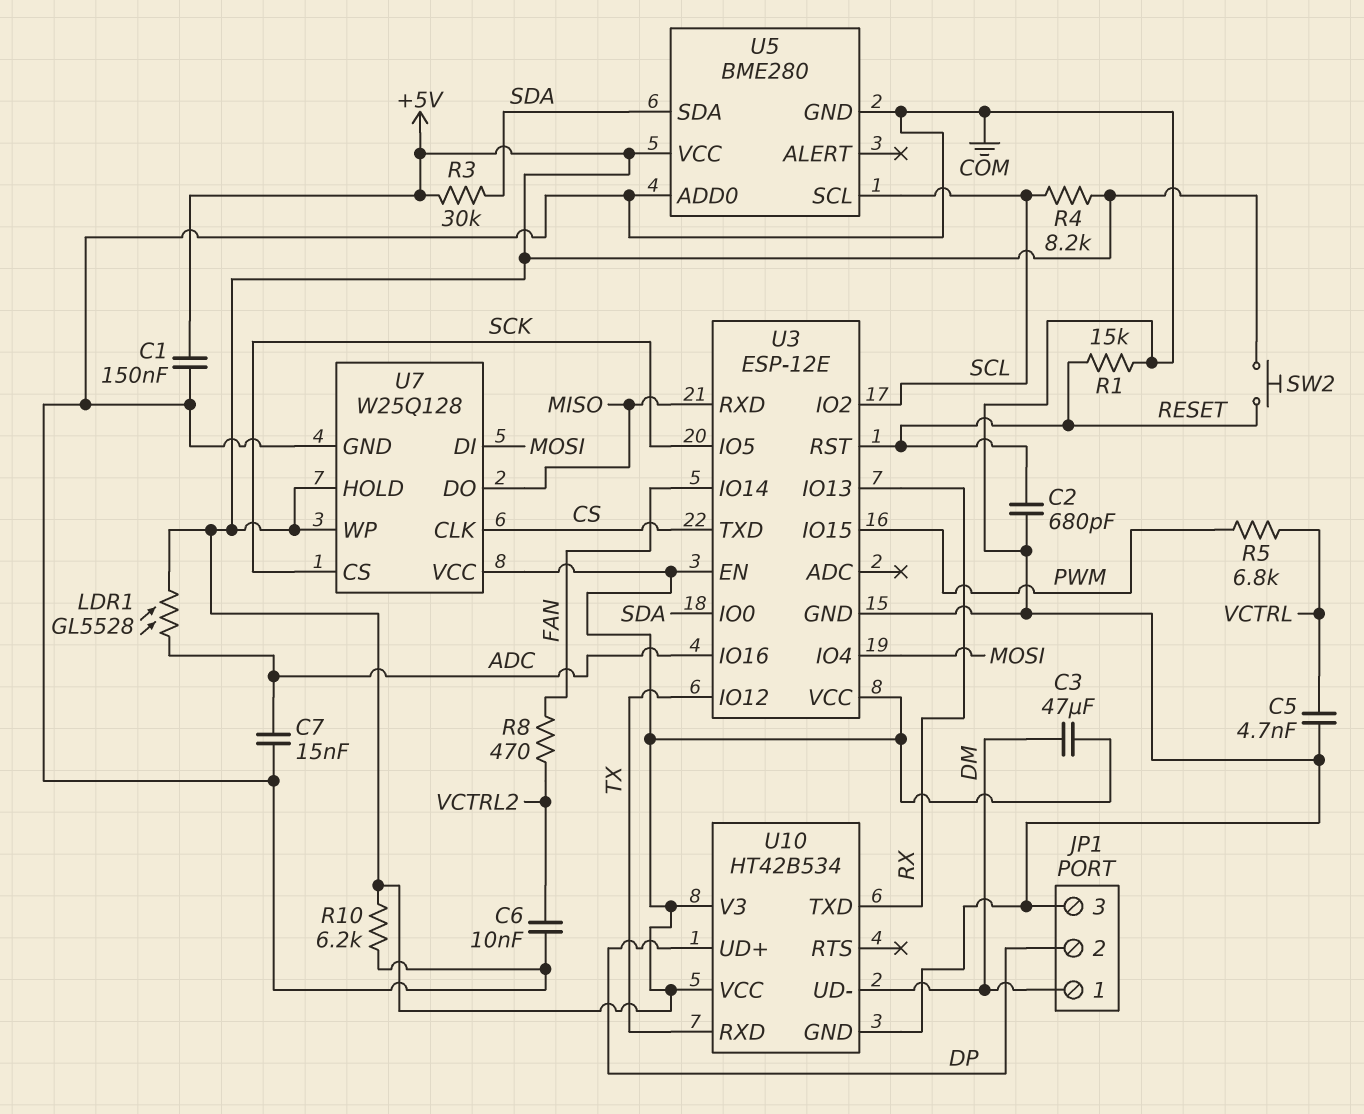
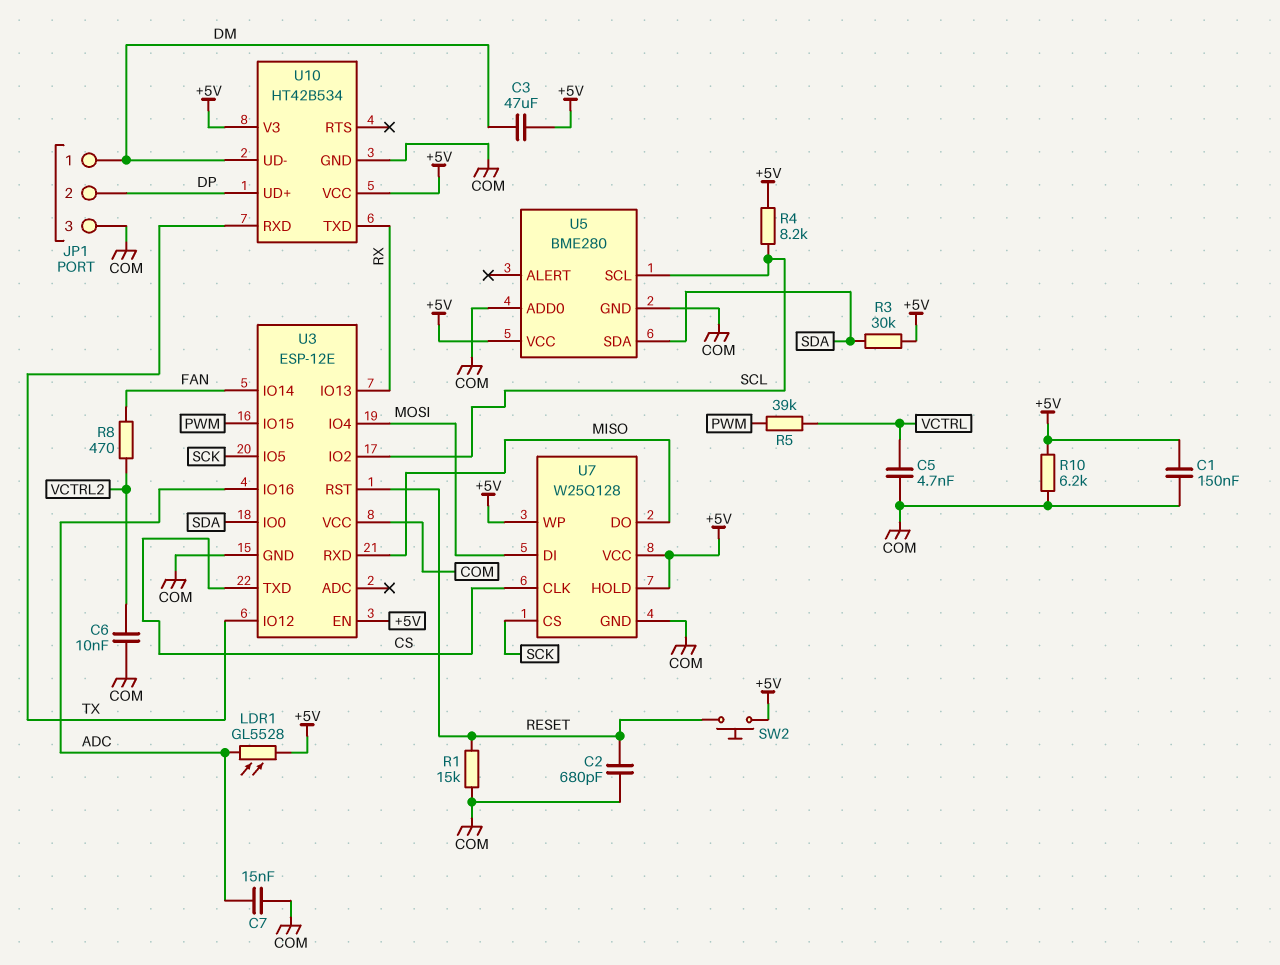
R5: 6.8k (PWM, VCTRL) -> 39k (PWM, VCTRL)
U3 pin VCC: +5V -> COM

